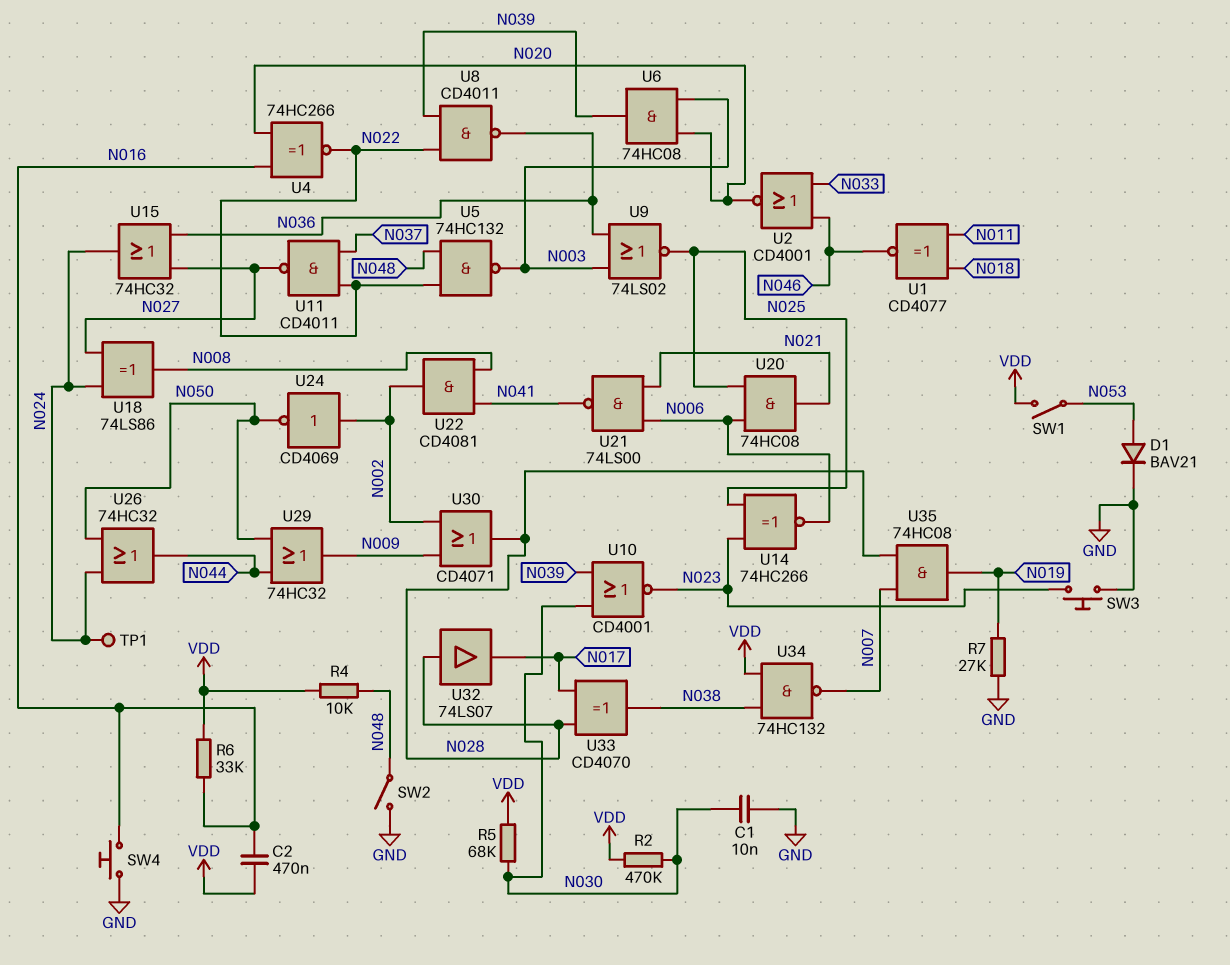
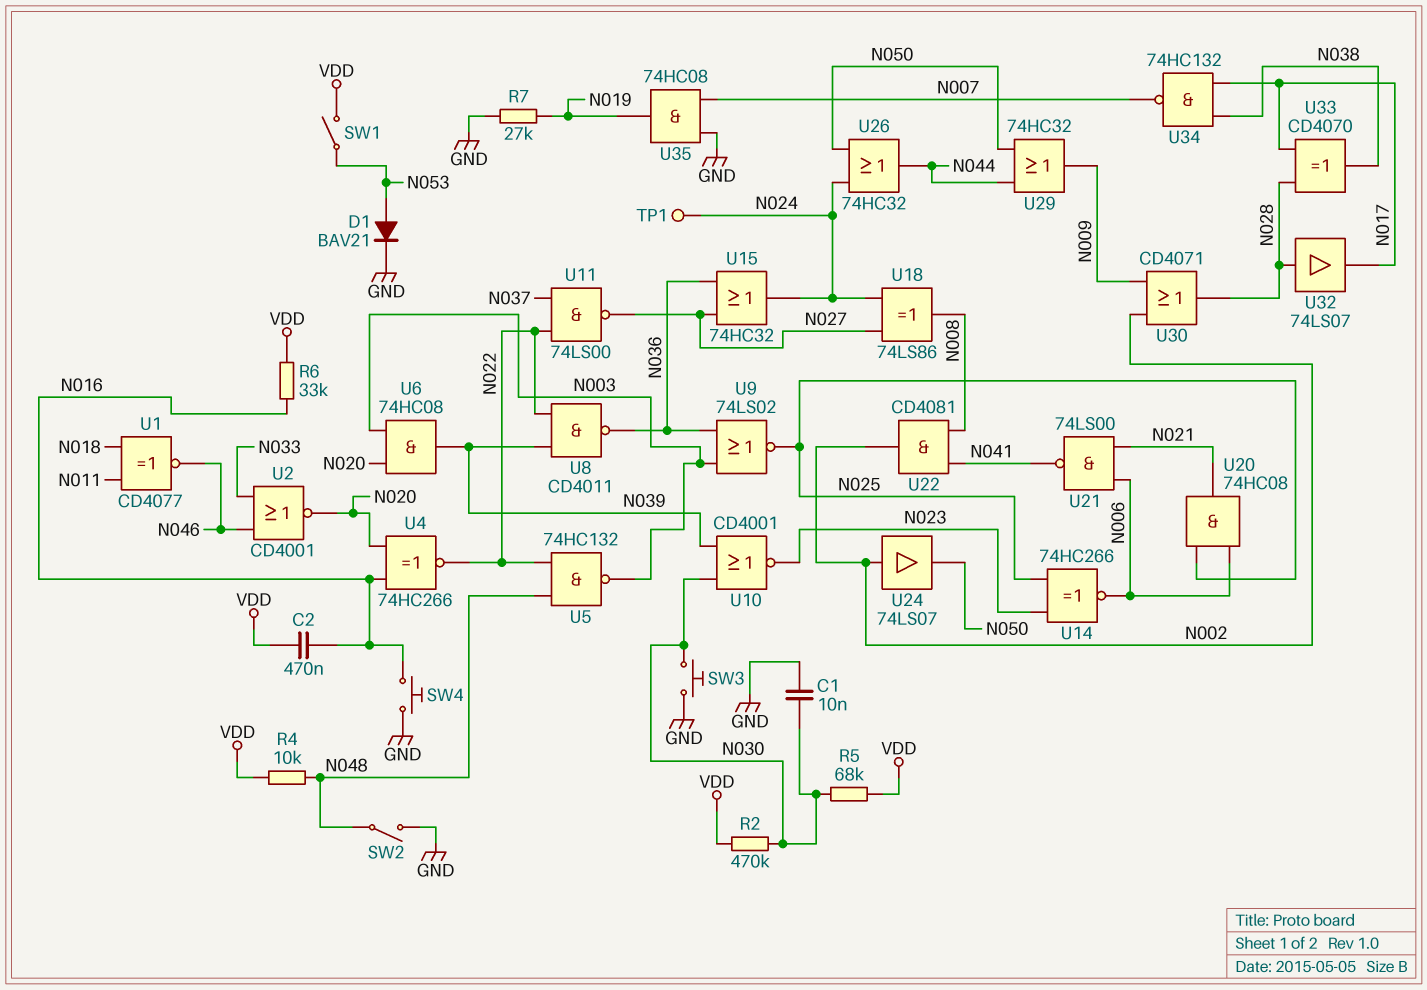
SW3: button (GND, N023) -> button (GND, N030)
U11: NAND CD4011 (in N022, in N037, out N027) -> NAND 74LS00 (in N022, in N037, out N027)
U24: NOT CD4069 (in N002, out N050) -> buffer 74LS07 (in N002, out N050)
U34: NAND 74HC132 (in N038, in VDD, out N007) -> NAND 74HC132 (in N017, in N038, out N007)
U35: AND 74HC08 (in N007, in N028, out N019) -> AND 74HC08 (in GND, in N007, out N019)

